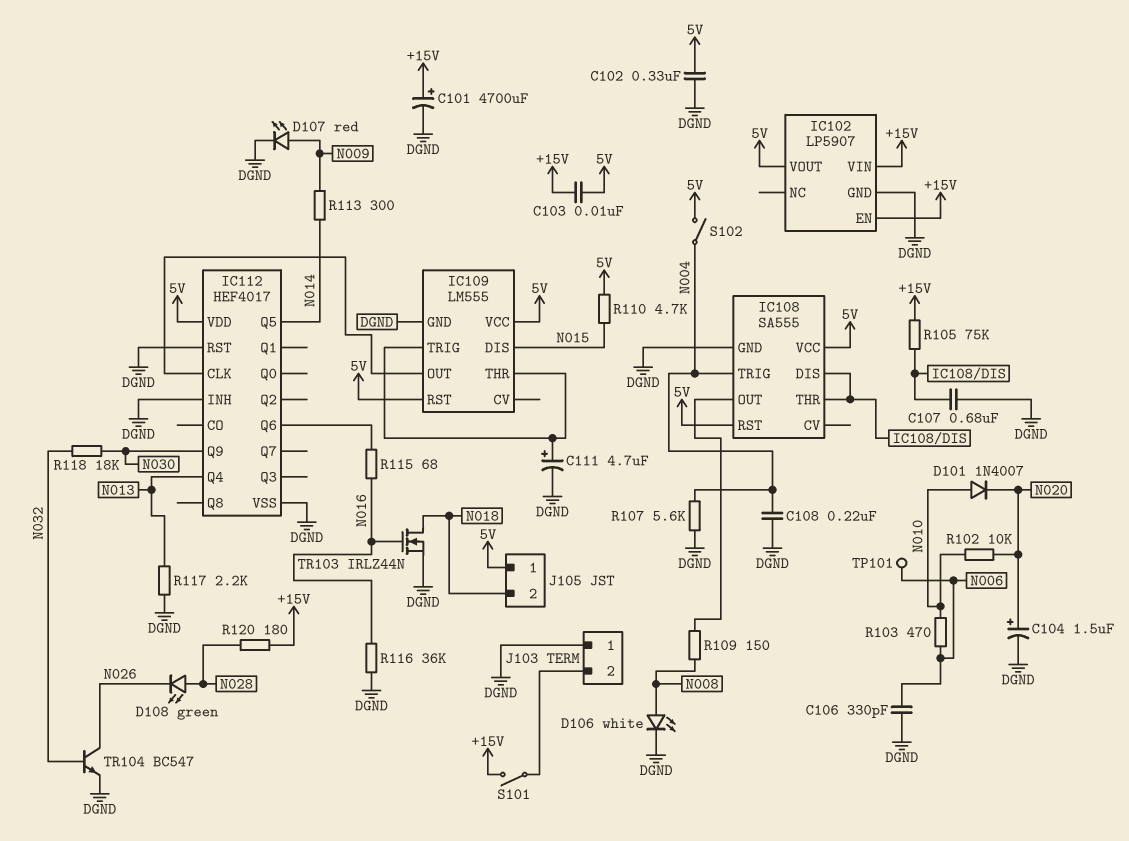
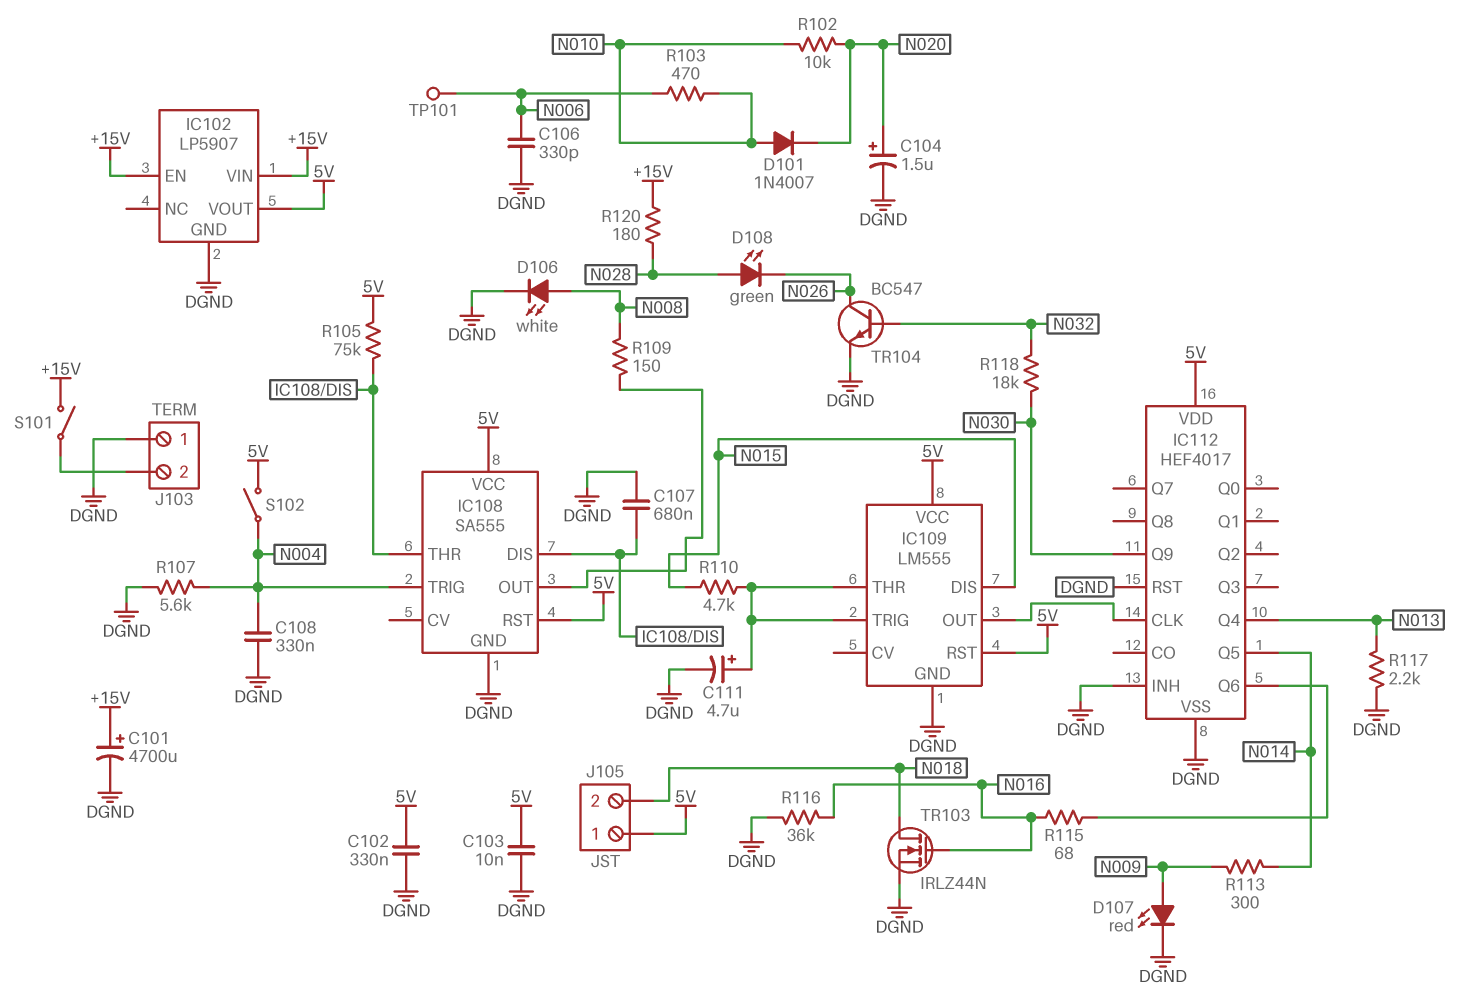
C103: 10nF (+15V, 5V) -> 10nF (5V, DGND)
C108: 220nF (DGND, N004) -> 330nF (DGND, N004)
R105: 75k (+15V, IC108/DIS) -> 75k (5V, IC108/DIS)
R110: 4.7k (5V, N015) -> 4.7k (IC109/THR, N015)

